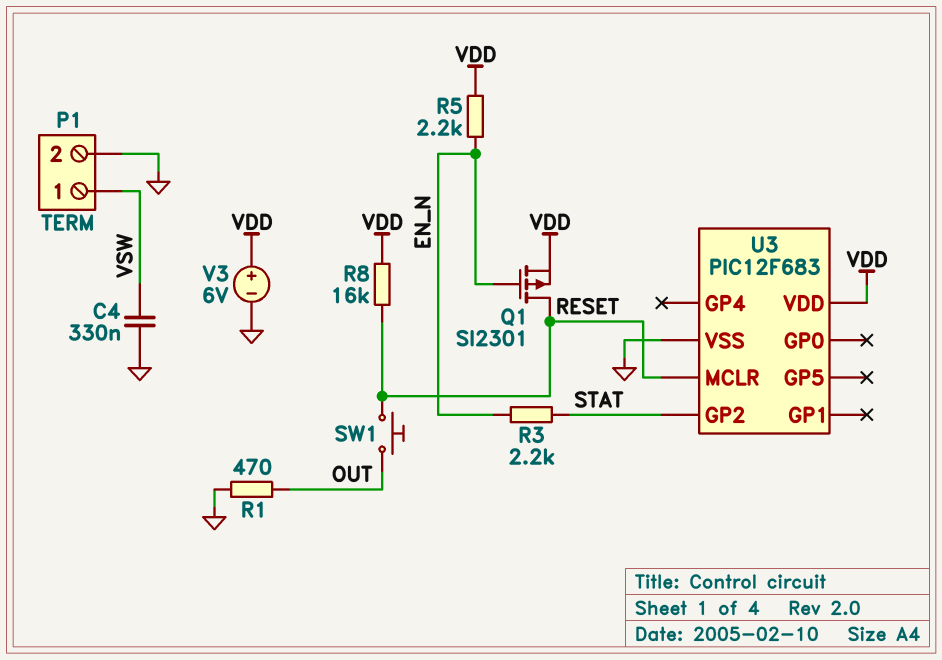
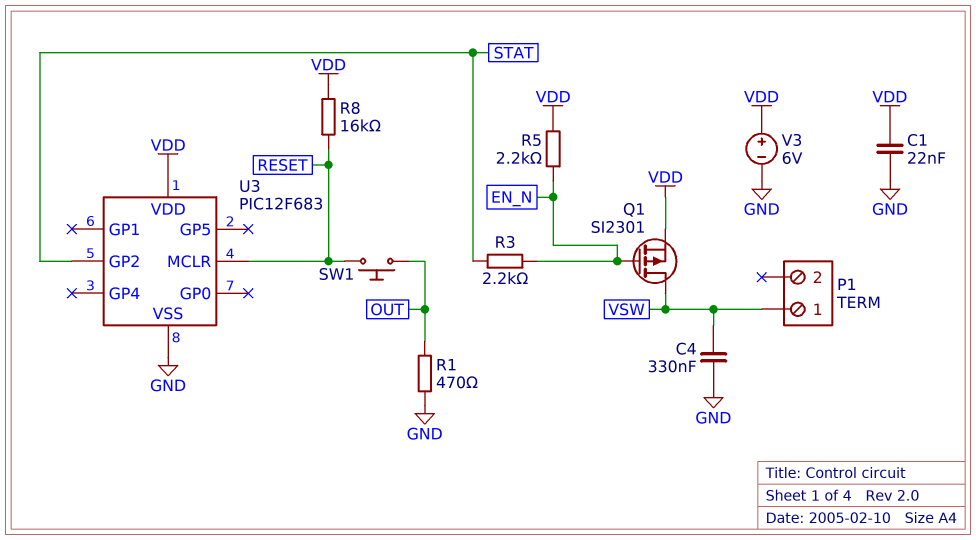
C1: none -> 22nF (GND, VDD)
P1 pin 2: GND -> none
Q1: PMOS SI2301 (G EN_N, D RESET, S VDD) -> PMOS SI2301 (G EN_N, D VSW, S VDD)

